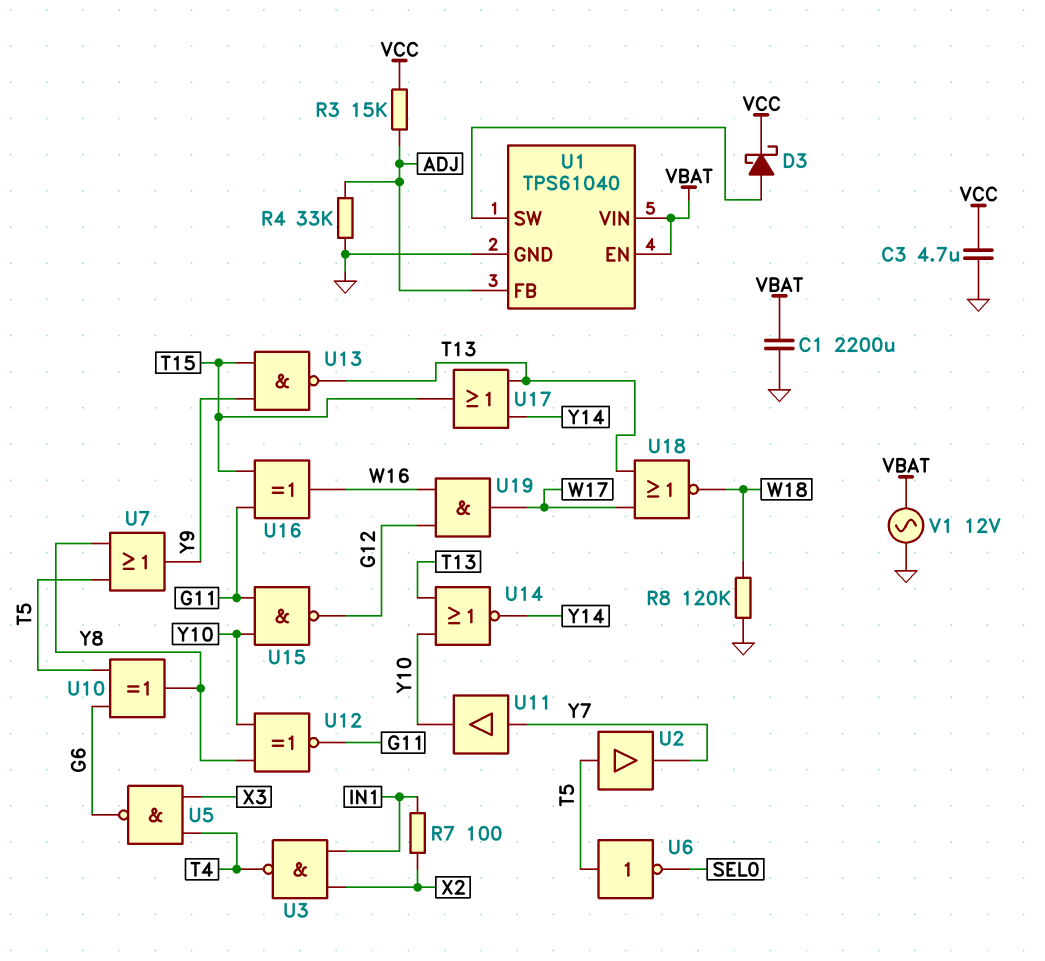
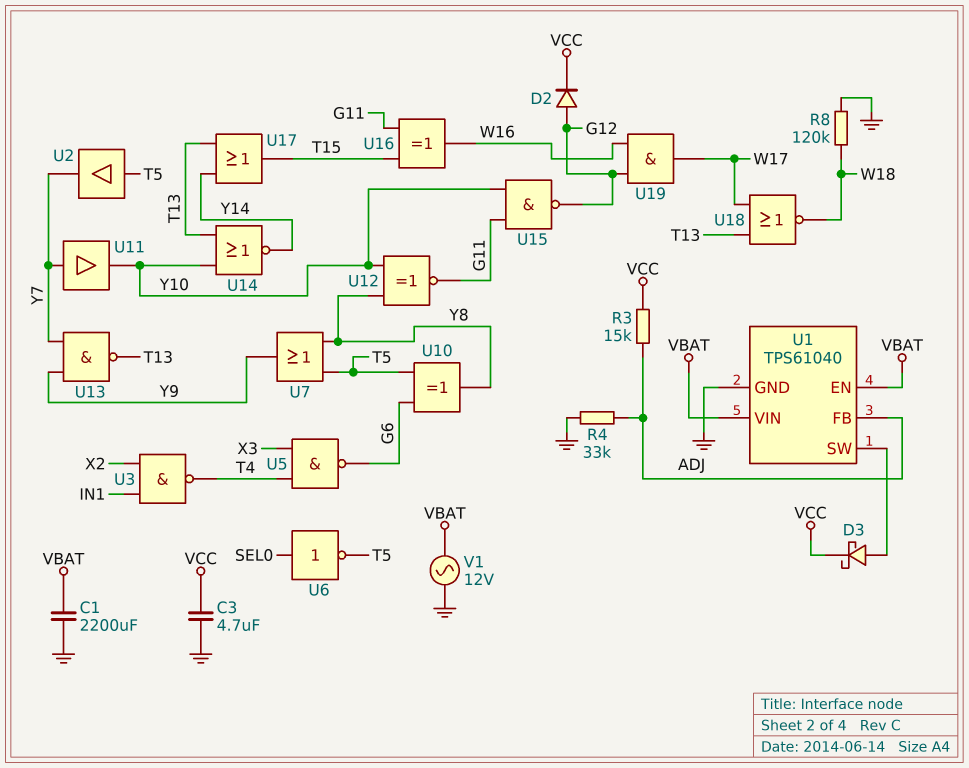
D2: none -> diode (A G12, K VCC)
R7: 100 (IN1, X2) -> none
U6: NOT (in T5, out SEL0) -> NOT (in SEL0, out T5)
U13: NAND (in T15, in Y9, out T13) -> NAND (in Y7, in Y9, out T13)

